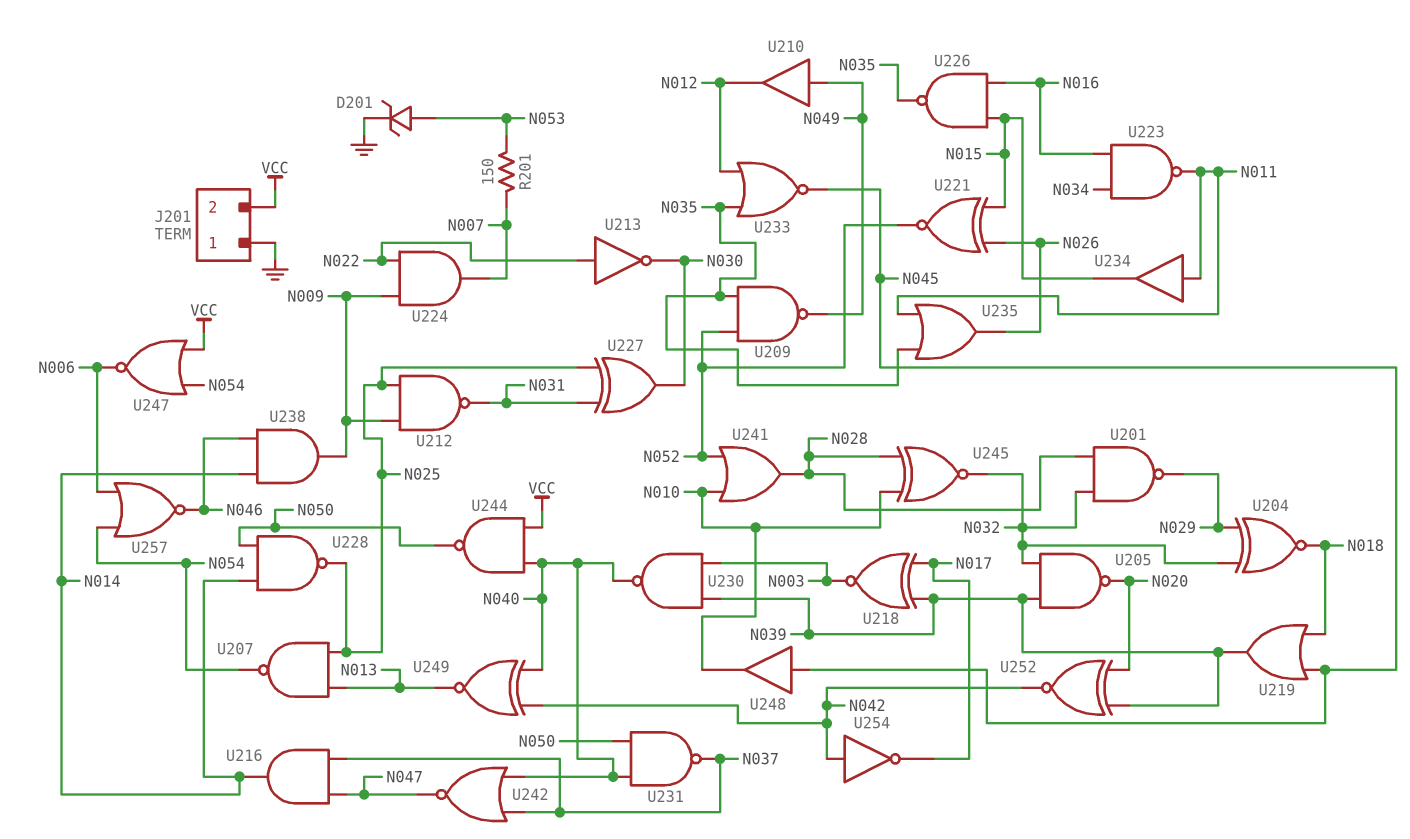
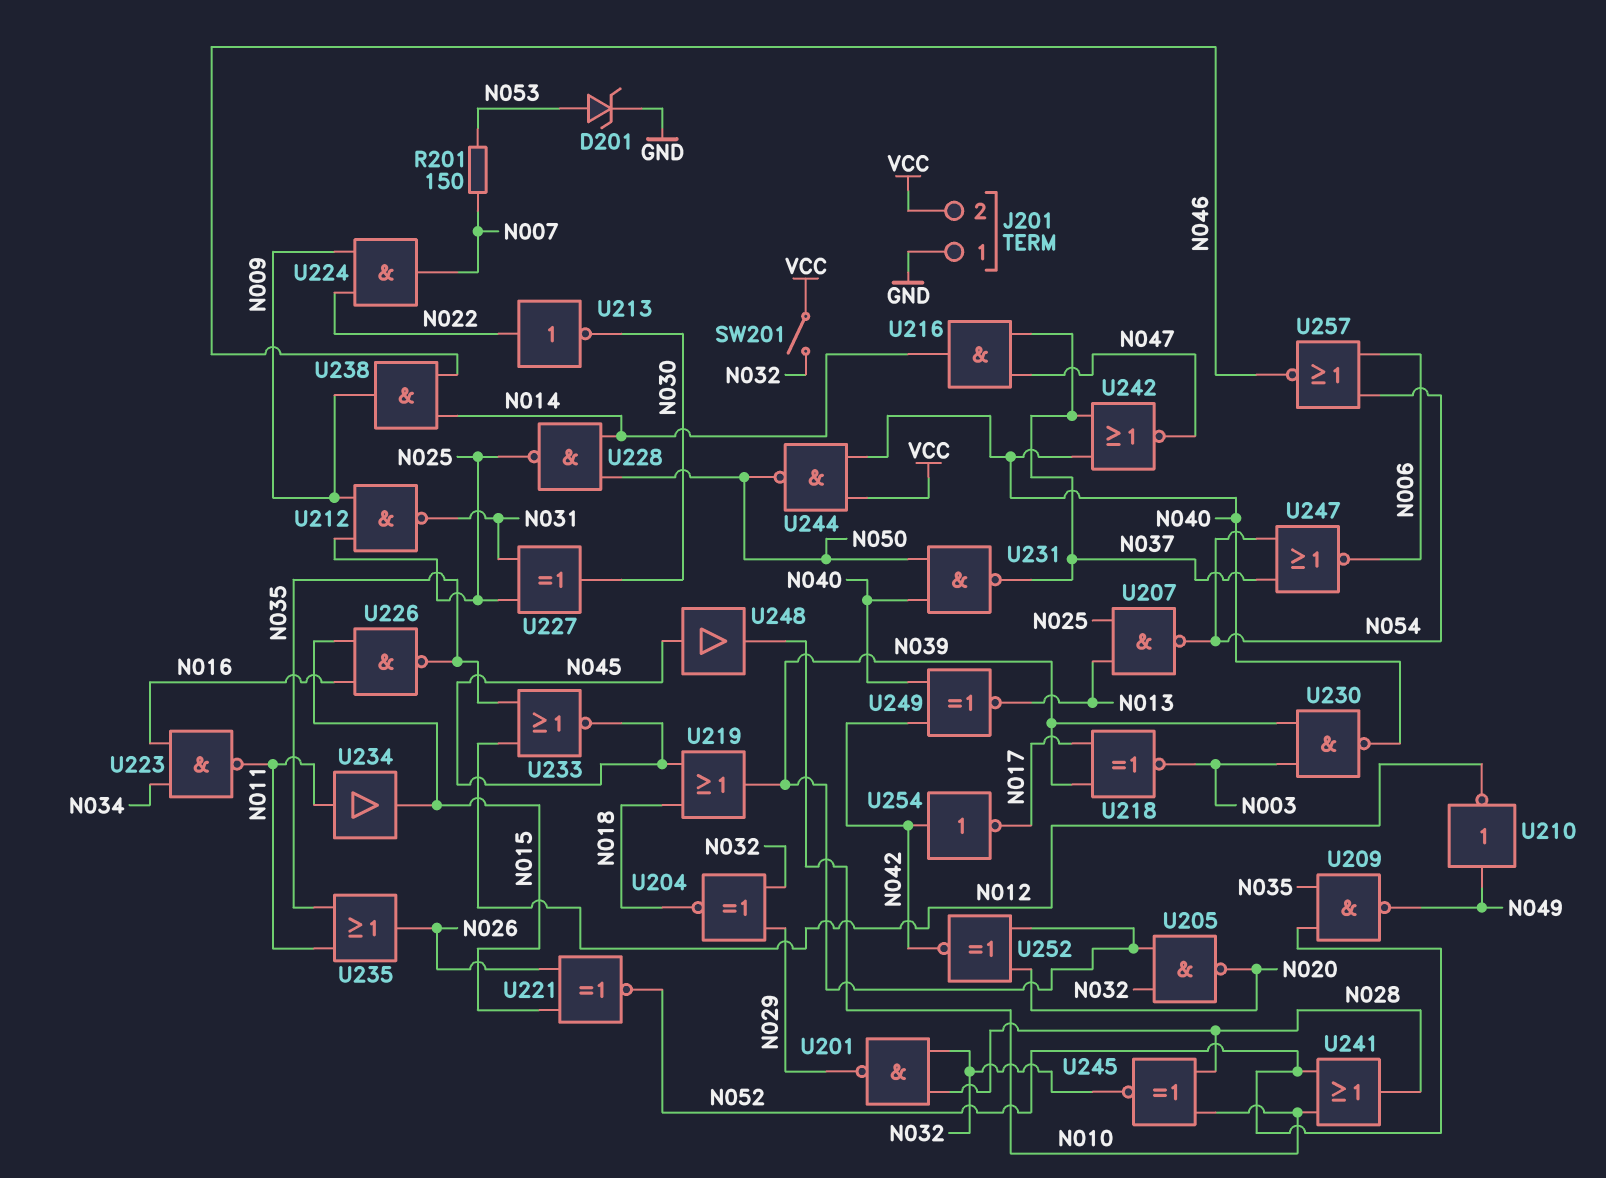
SW201: none -> switch (N032, VCC)
U210: buffer (in N049, out N012) -> NOT (in N049, out N012)
U247: NOR (in N054, in VCC, out N006) -> NOR (in N037, in N054, out N006)

